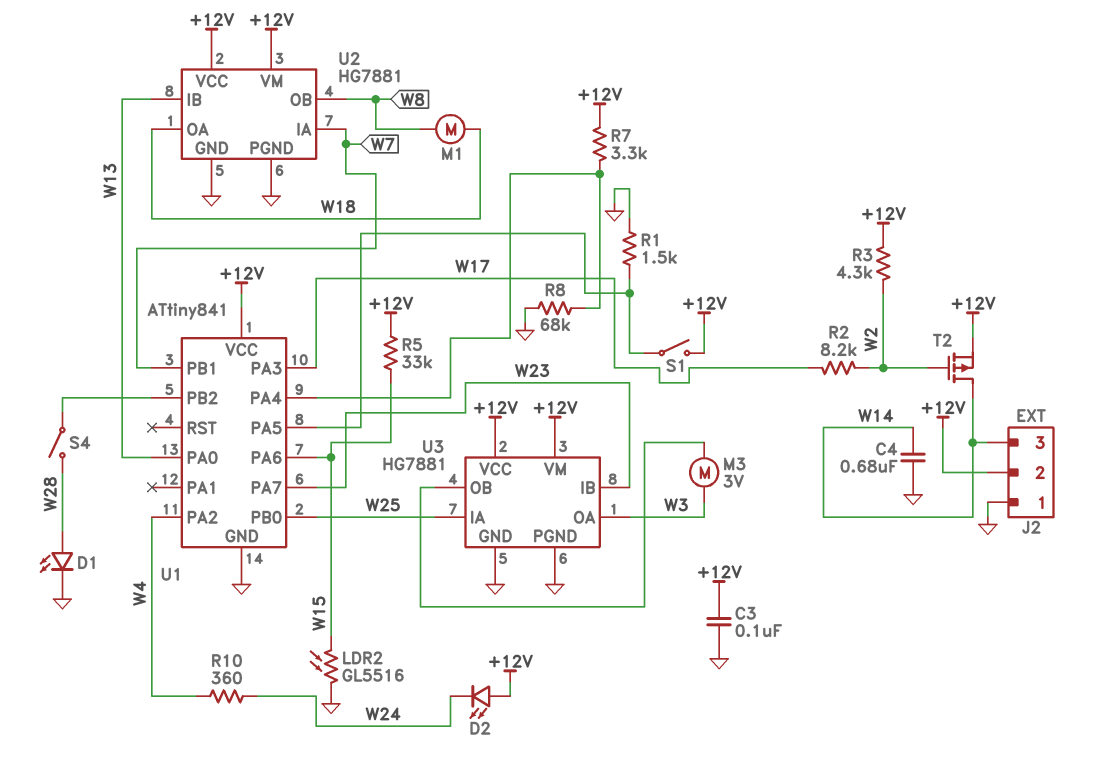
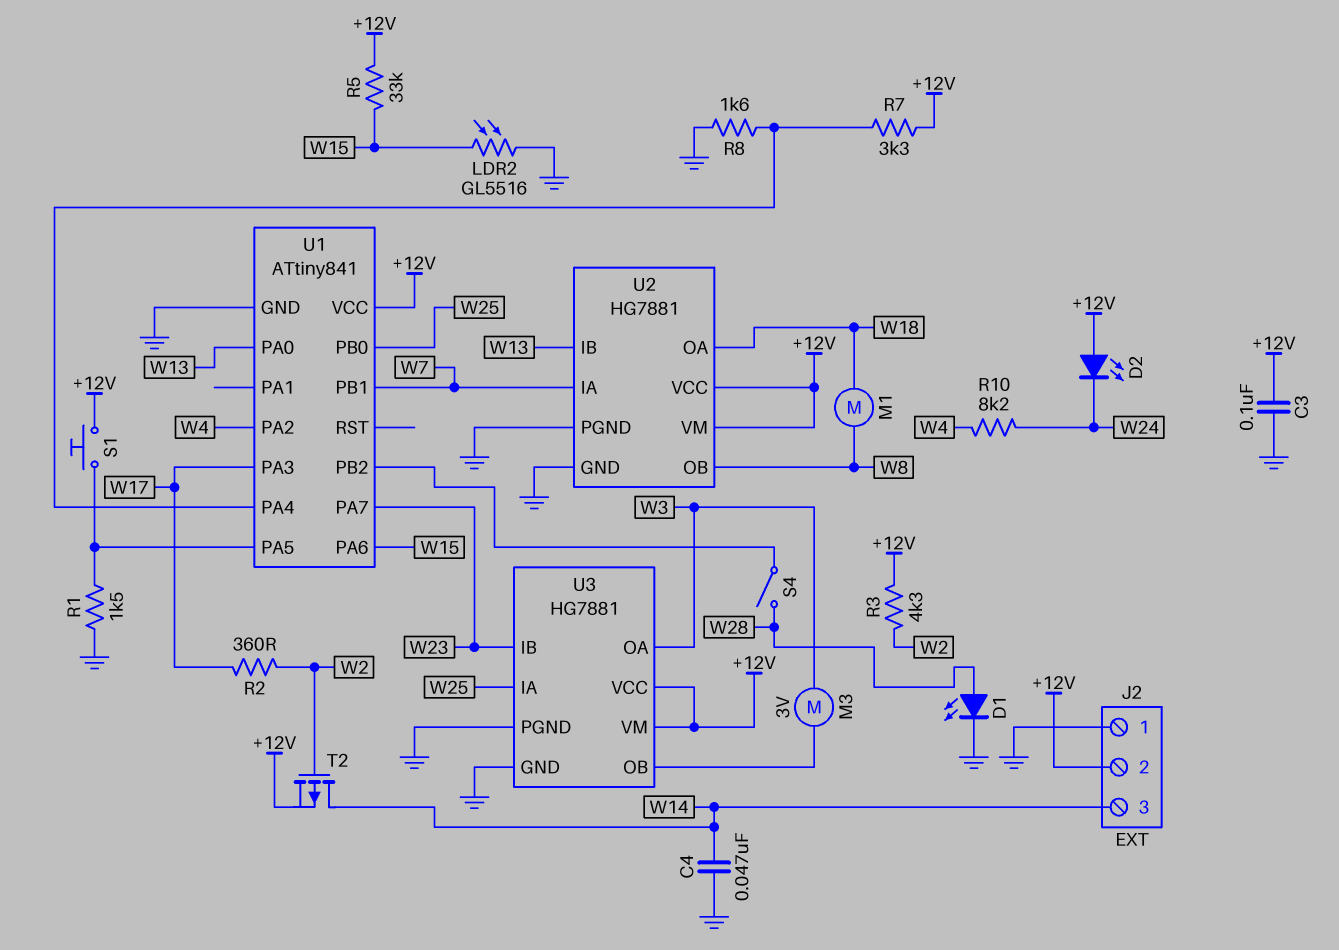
C4: 680nF (GND, W14) -> 47nF (GND, W14)
R2: 8.2k (W2, W17) -> 360 (W2, W17)
R8: 68k (GND, U1/PA4) -> 1.6k (GND, U1/PA4)
R10: 360 (W4, W24) -> 8.2k (W4, W24)
S1: switch (+12V, U1/PA5) -> button (+12V, U1/PA5)

